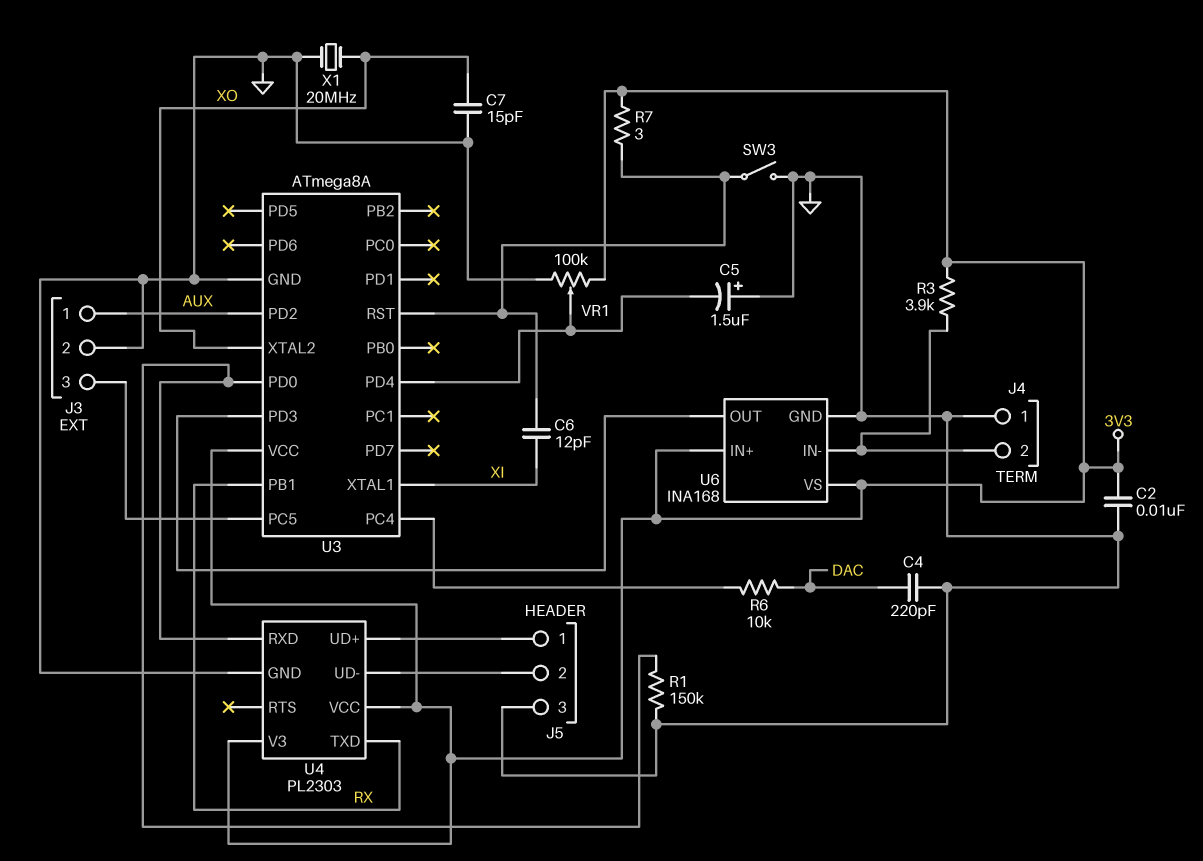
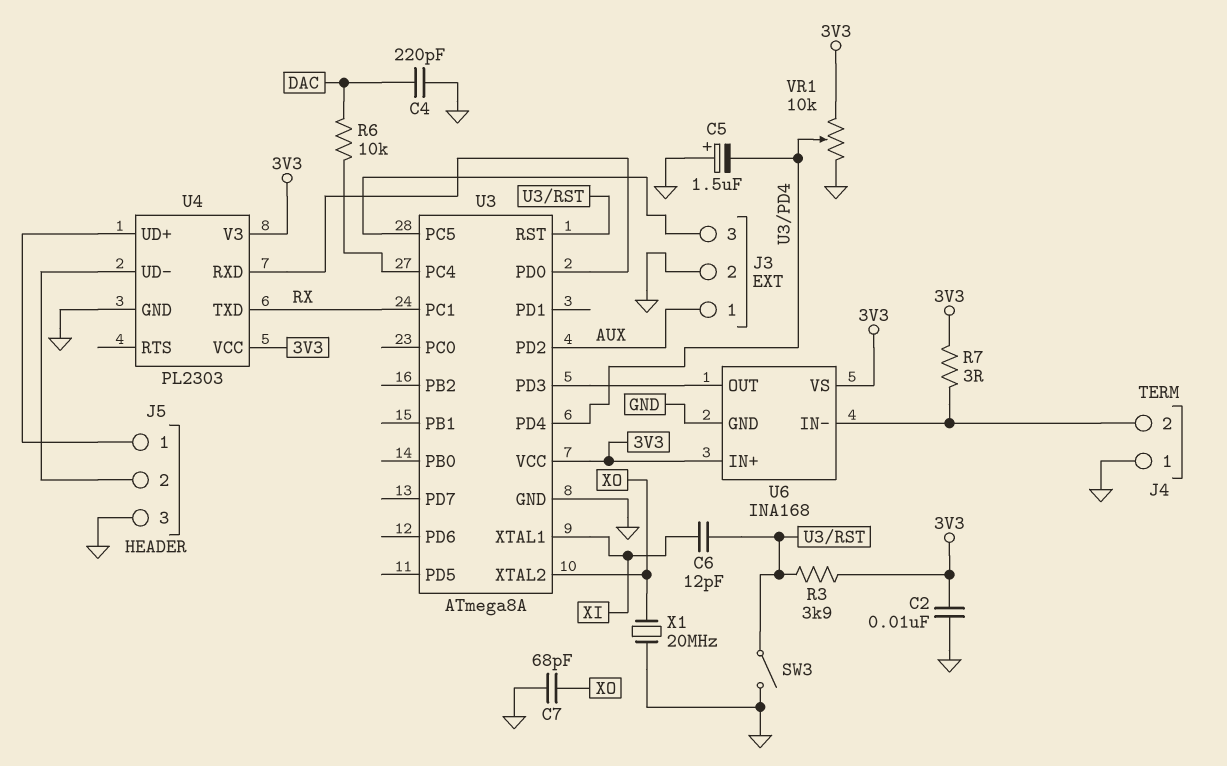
C7: 15pF (GND, XO) -> 68pF (GND, XO)
R1: 150k (GND, U3/PD0) -> none
R3: 3.9k (3V3, J4/2) -> 3.9k (3V3, U3/RST)
R7: 3 (3V3, U3/RST) -> 3 (3V3, J4/2)
U3 pin PB1: RX -> none
U3 pin PC1: none -> RX
VR1: 100k (3V3, GND, wiper U3/PD4) -> 10k (3V3, GND, wiper U3/PD4)

